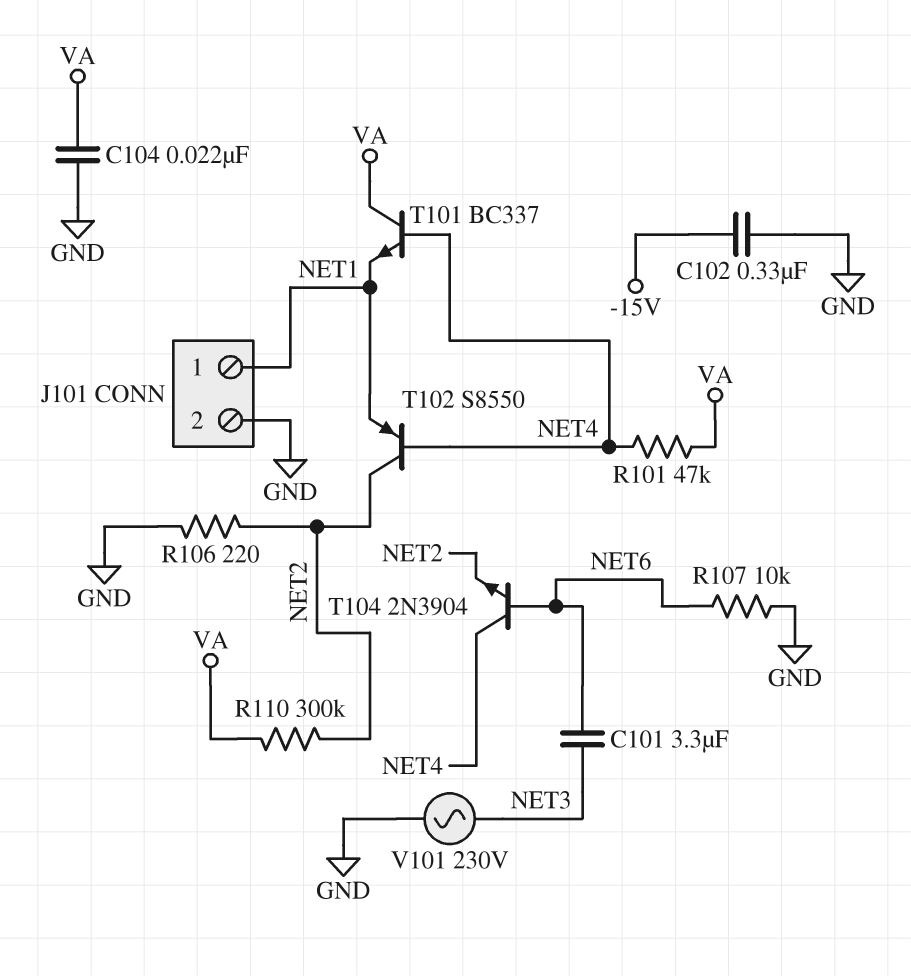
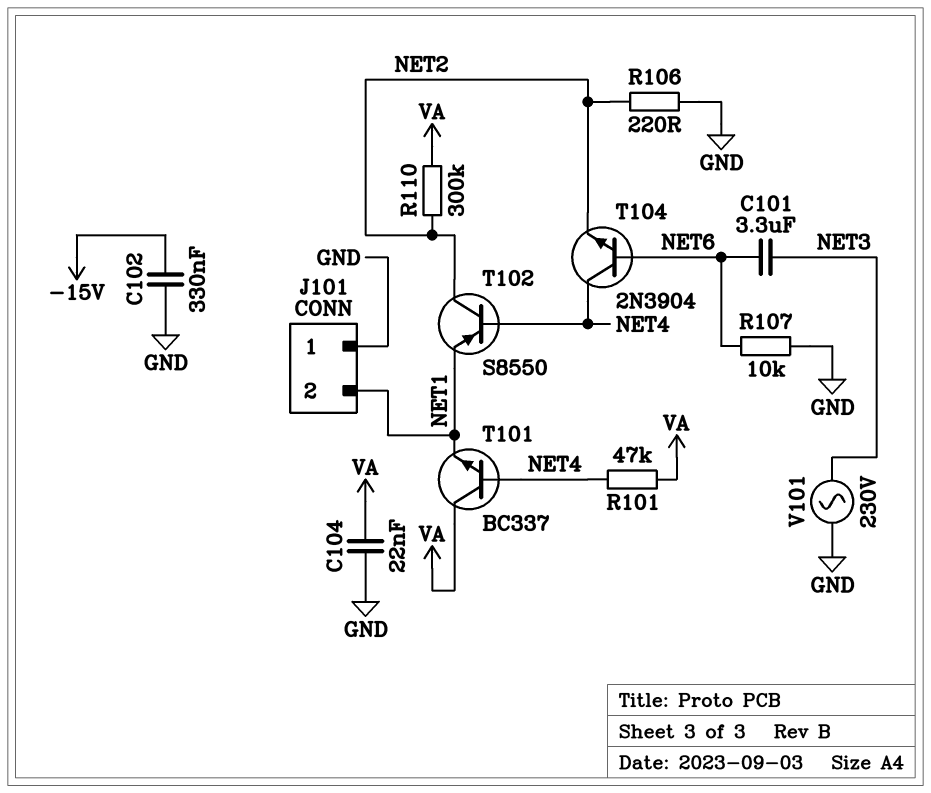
J101 pin 1: NET1 -> GND
J101 pin 2: GND -> NET1

